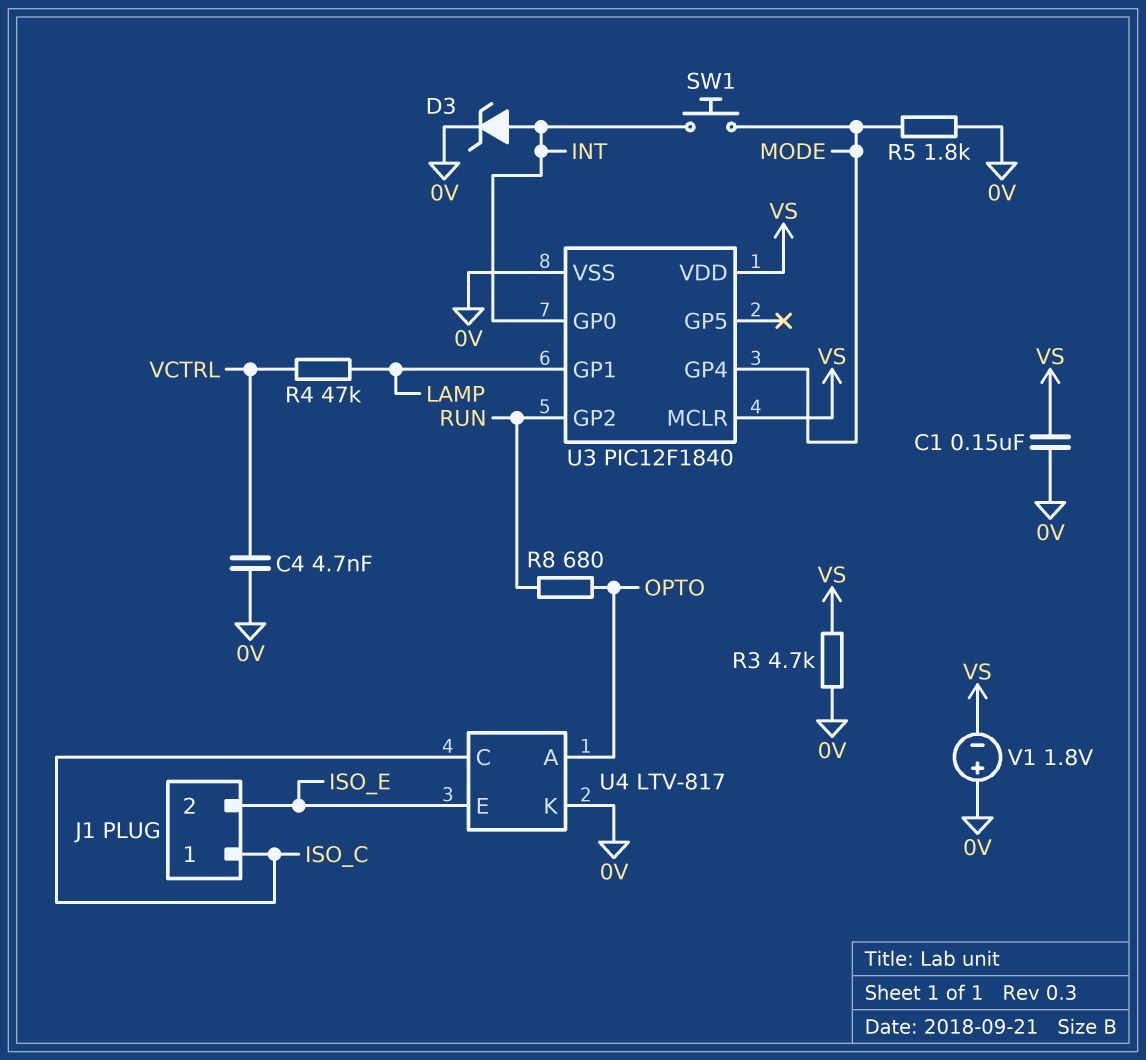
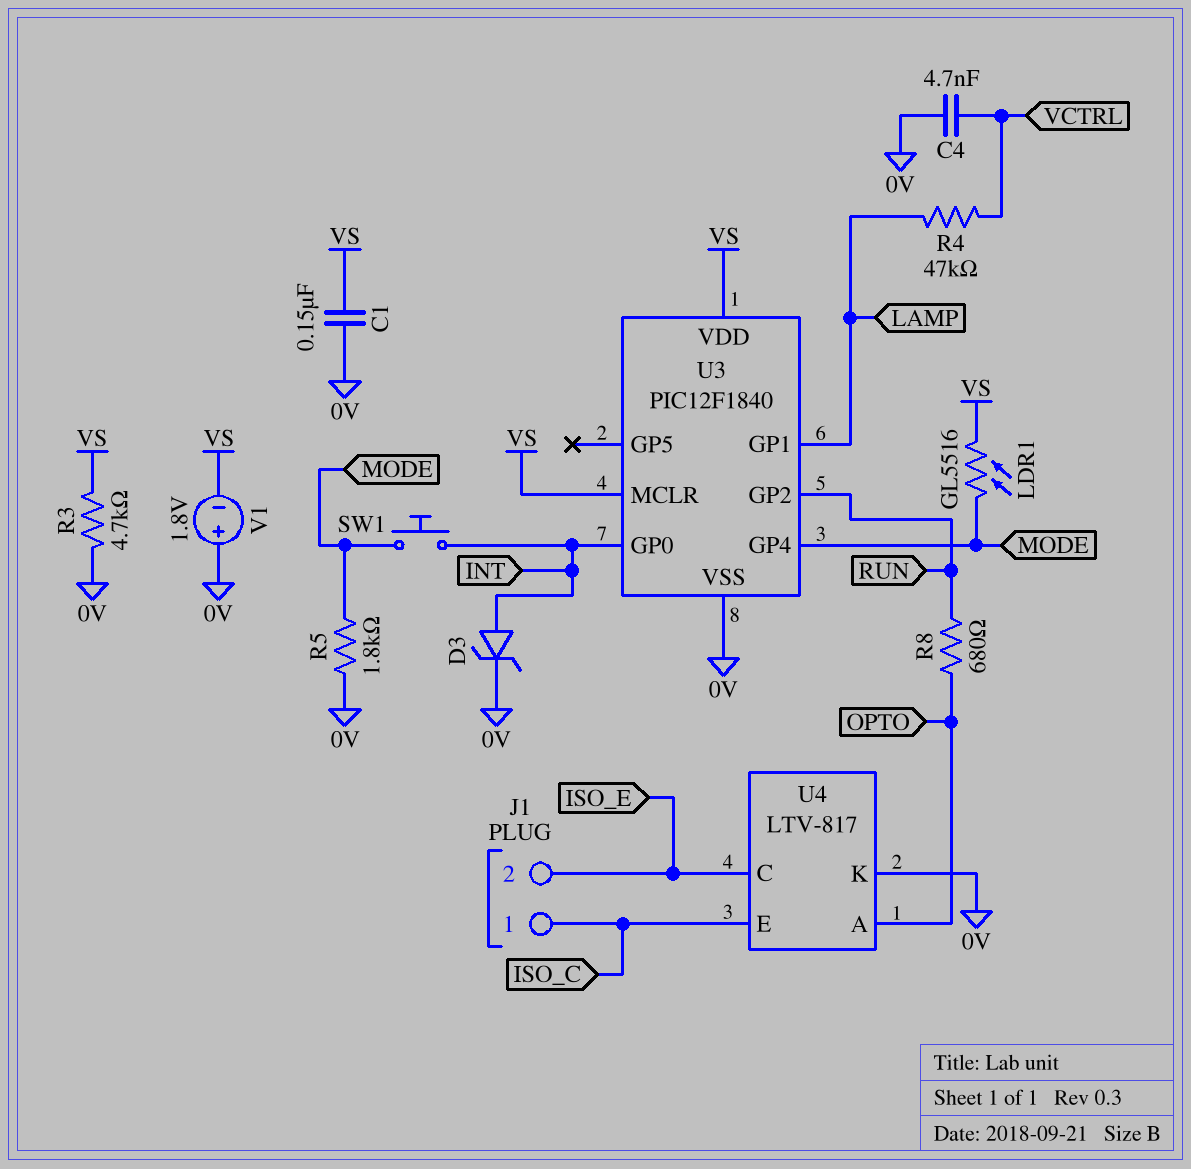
LDR1: none -> GL5516 (MODE, VS)
U4 pin C: ISO_C -> ISO_E
U4 pin E: ISO_E -> ISO_C

